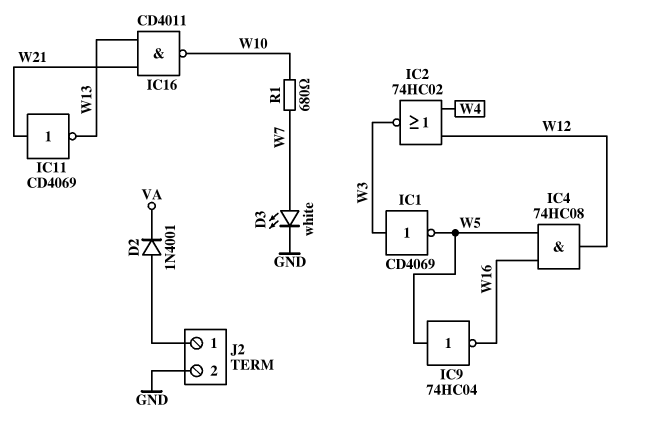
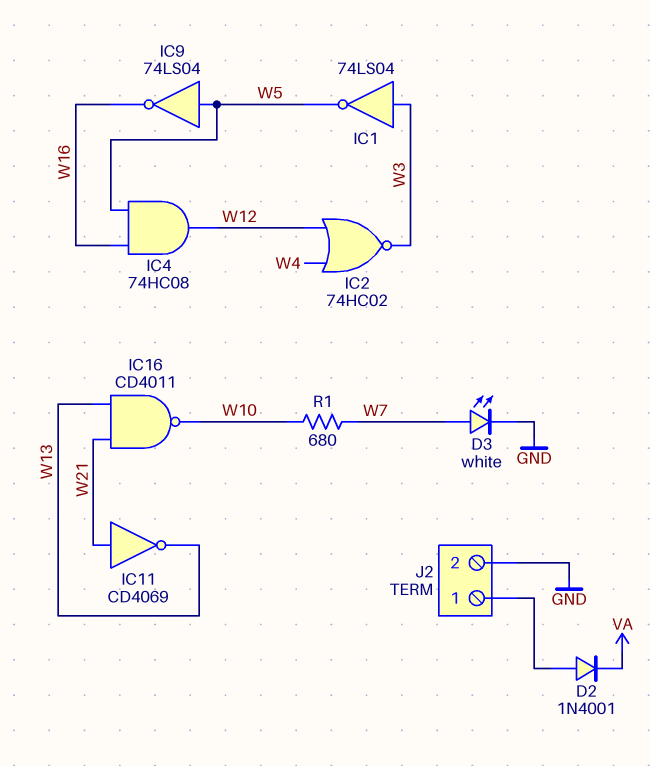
IC1: NOT CD4069 (in W3, out W5) -> NOT 74LS04 (in W3, out W5)
IC9: NOT 74HC04 (in W5, out W16) -> NOT 74LS04 (in W5, out W16)

